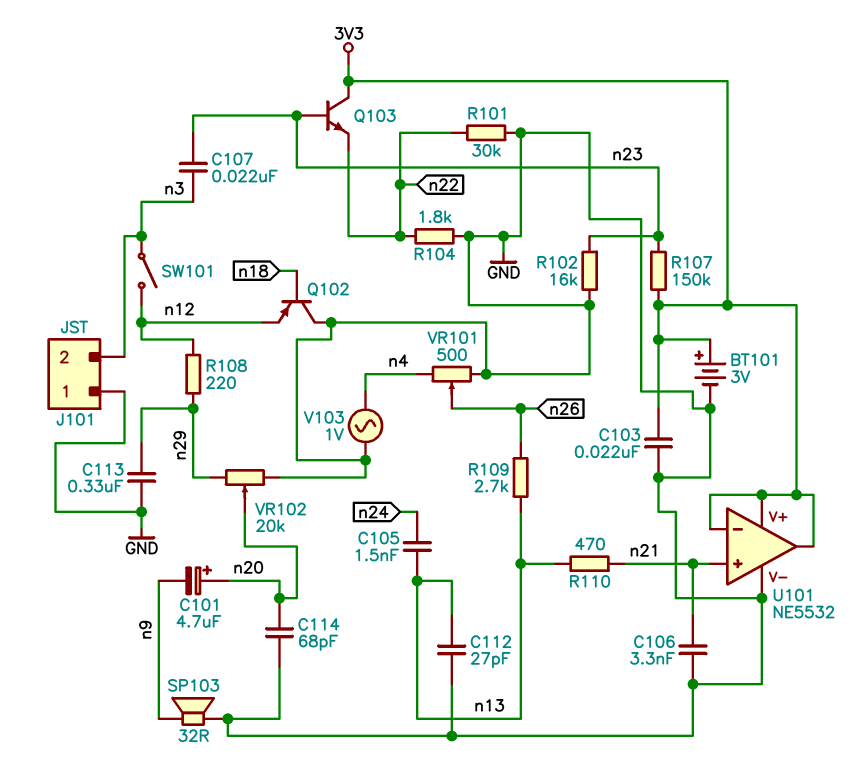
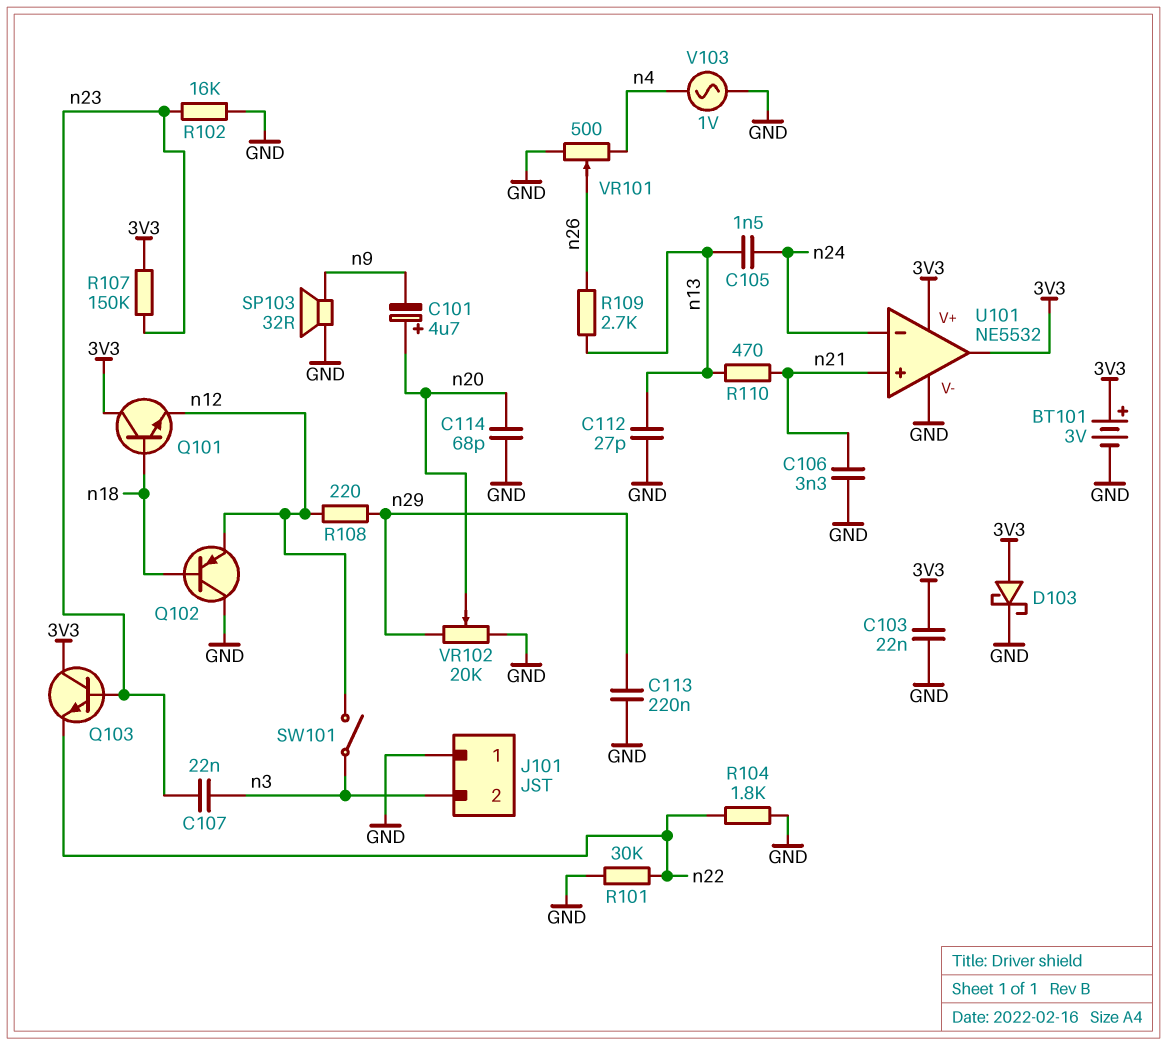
C113: 330nF (GND, n29) -> 220nF (GND, n29)
D103: none -> schottky (A 3V3, K GND)
Q101: none -> NPN (B n18, C 3V3, E n12)
U101 pin in-: 3V3 -> n24

